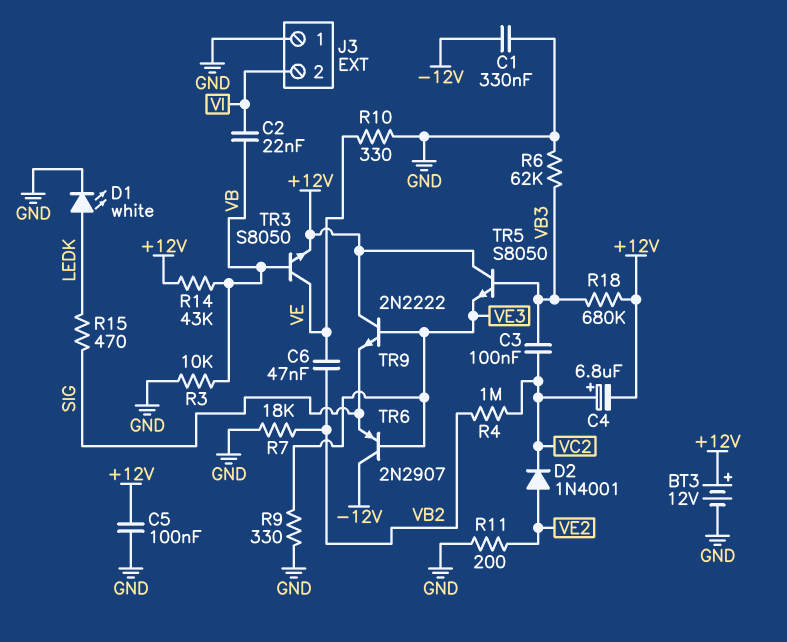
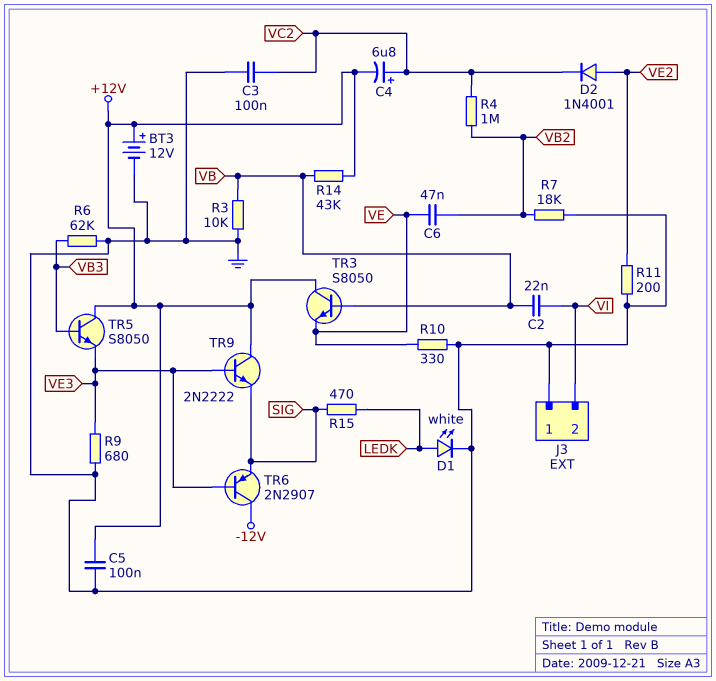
C1: 330nF (-12V, GND) -> none
C3: 100nF (VB3, VC2) -> 100nF (GND, VC2)
R9: 330 (GND, VE3) -> 680 (GND, VE3)
R18: 680k (+12V, VB3) -> none
TR3: NPN S8050 (B VB, C VE, E +12V) -> NPN S8050 (B VB, C +12V, E VE)

